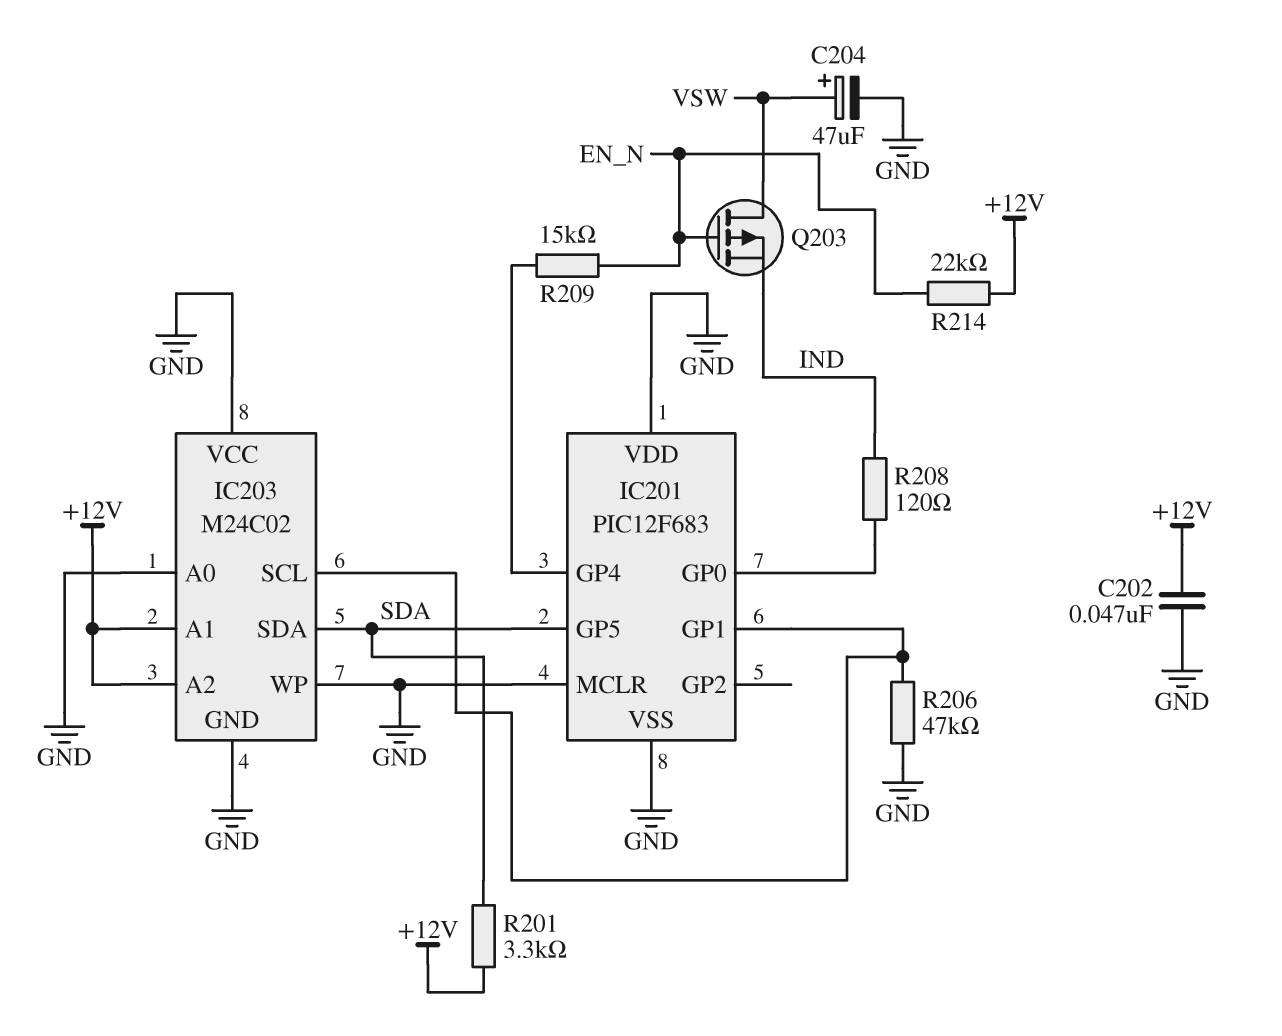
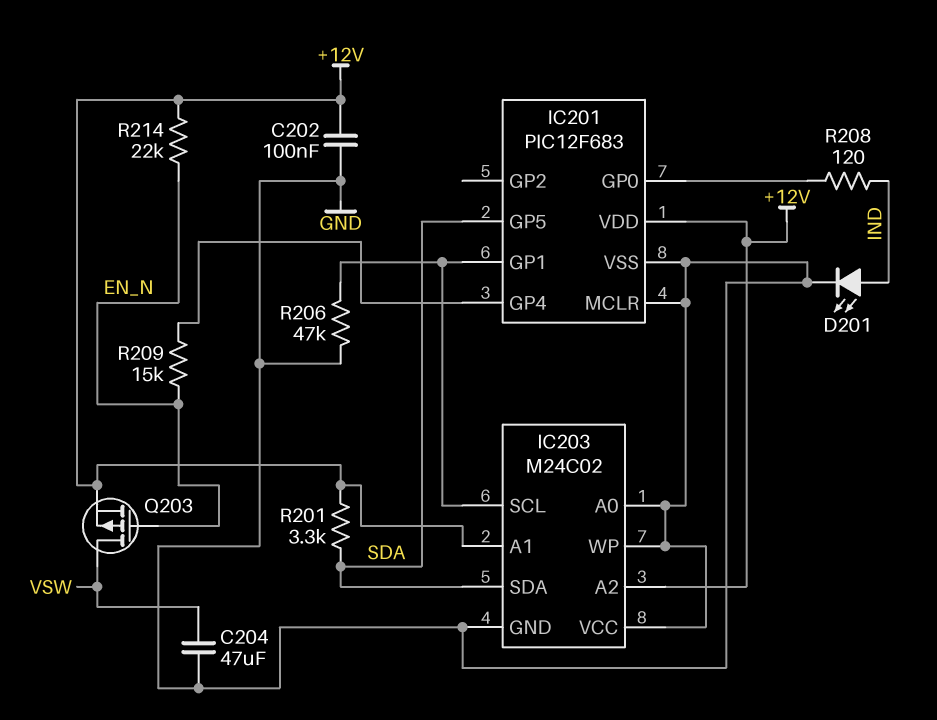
C202: 47nF (+12V, GND) -> 100nF (+12V, GND)
C204: 47uF (plus VSW, minus GND) -> 47uF (GND, VSW)
D201: none -> LED (A IND, K GND)
IC201 pin VDD: GND -> +12V
Q203: PMOS (G EN_N, D VSW, S IND) -> PMOS (G EN_N, D VSW, S +12V)

